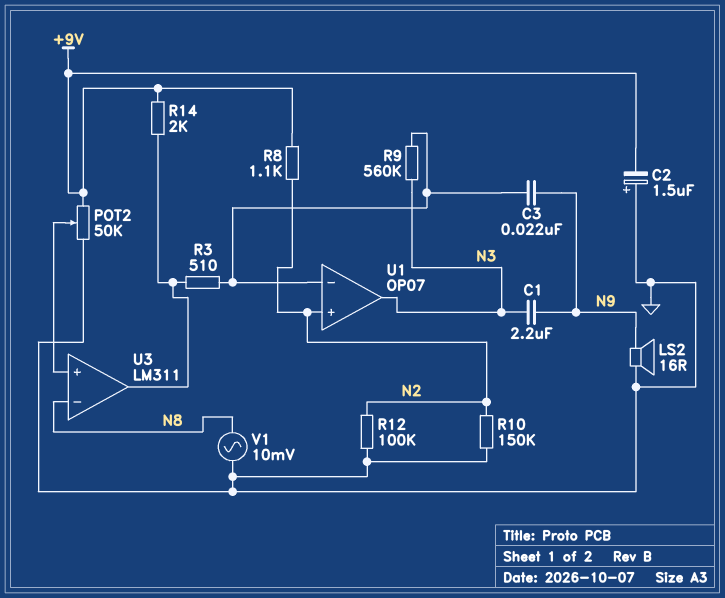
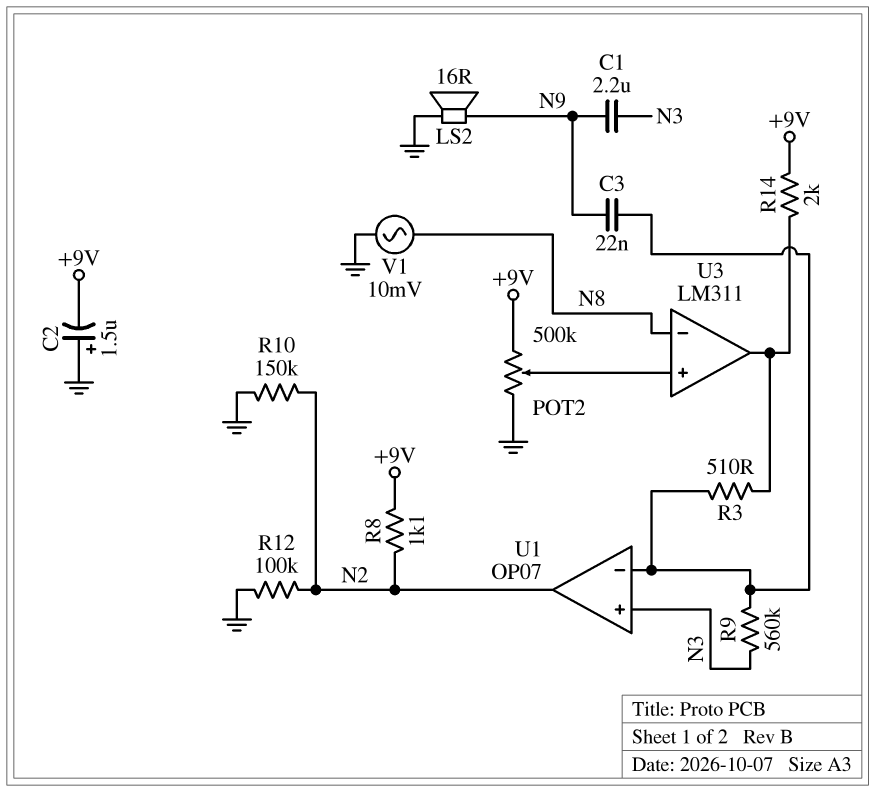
POT2: 50k (+9V, GND, wiper U3/in+) -> 500k (+9V, GND, wiper U3/in+)
U1 pin in+: N2 -> N3
U1 pin out: N3 -> N2

